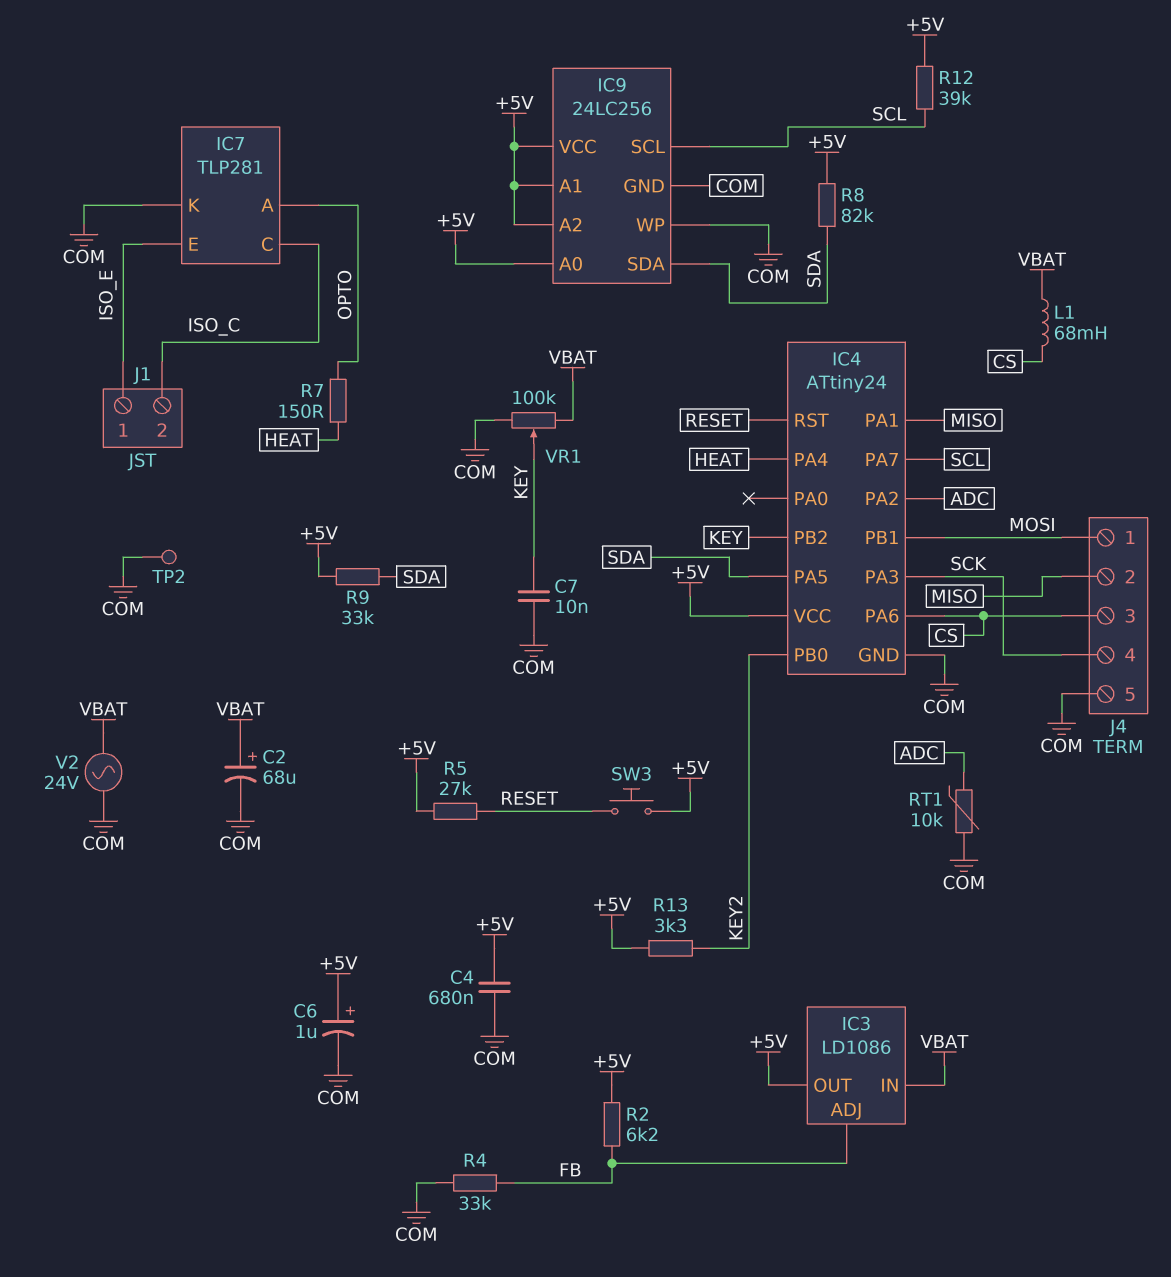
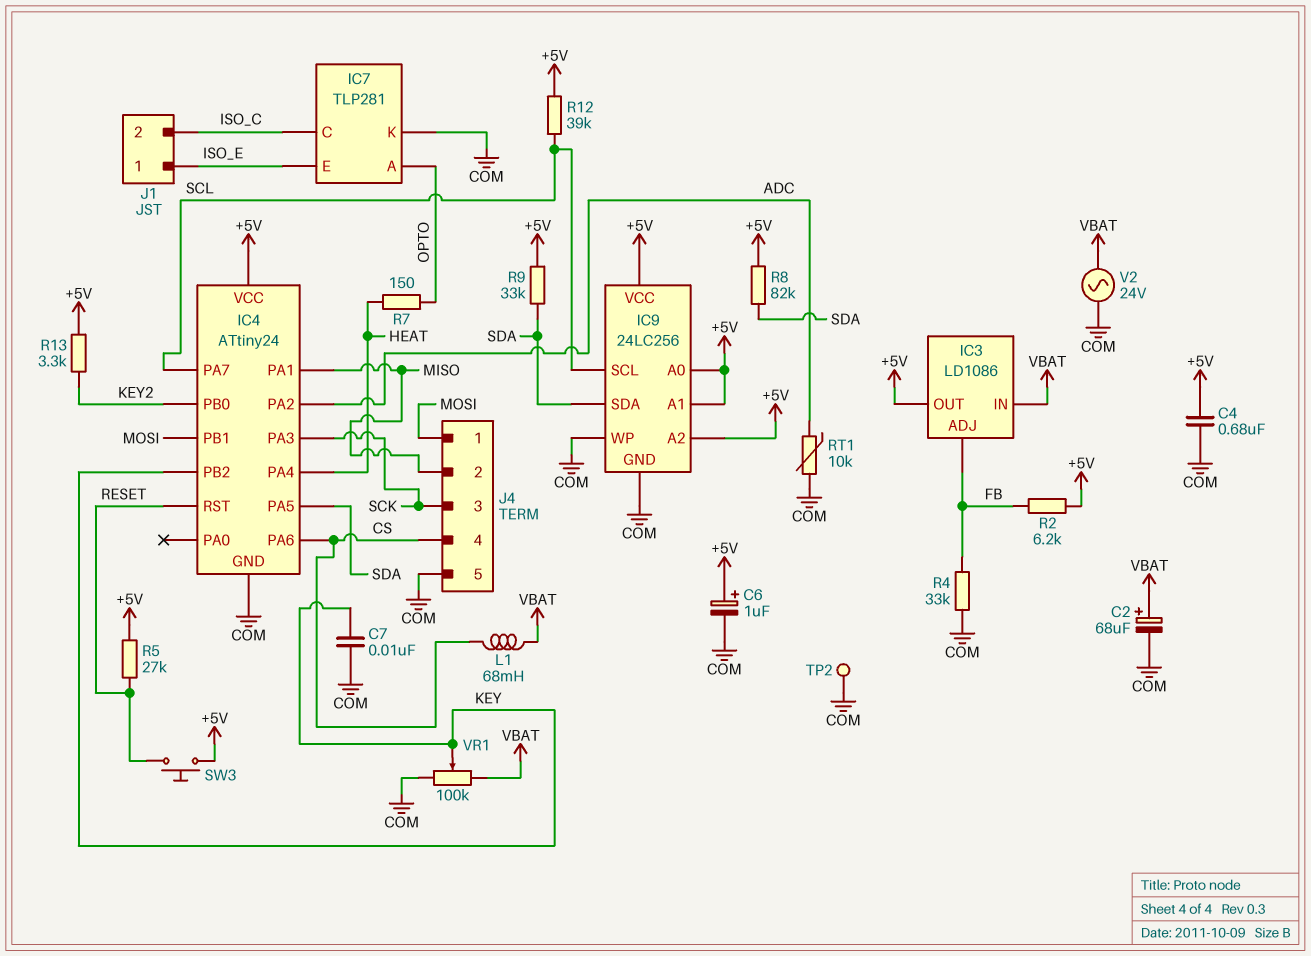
J4 pin 3: CS -> SCK
J4 pin 4: SCK -> CS

